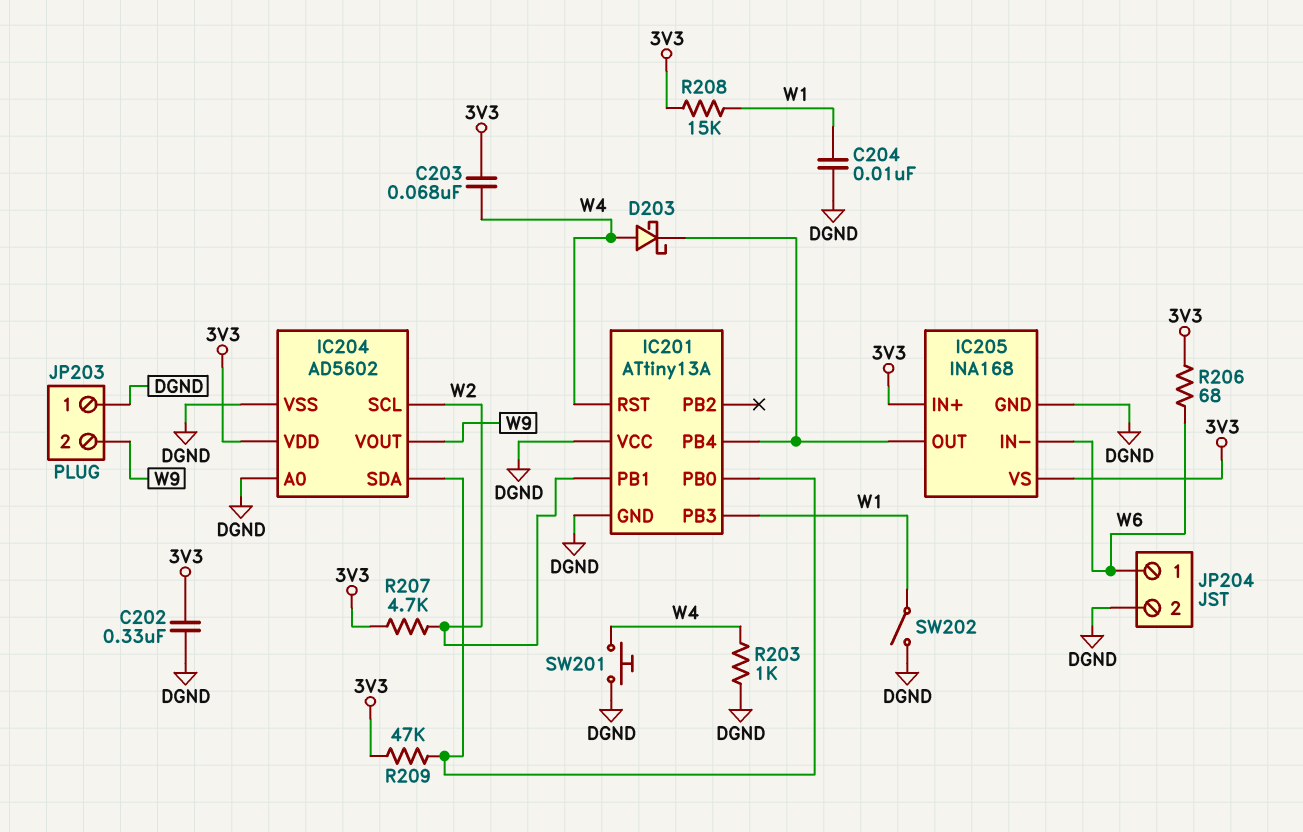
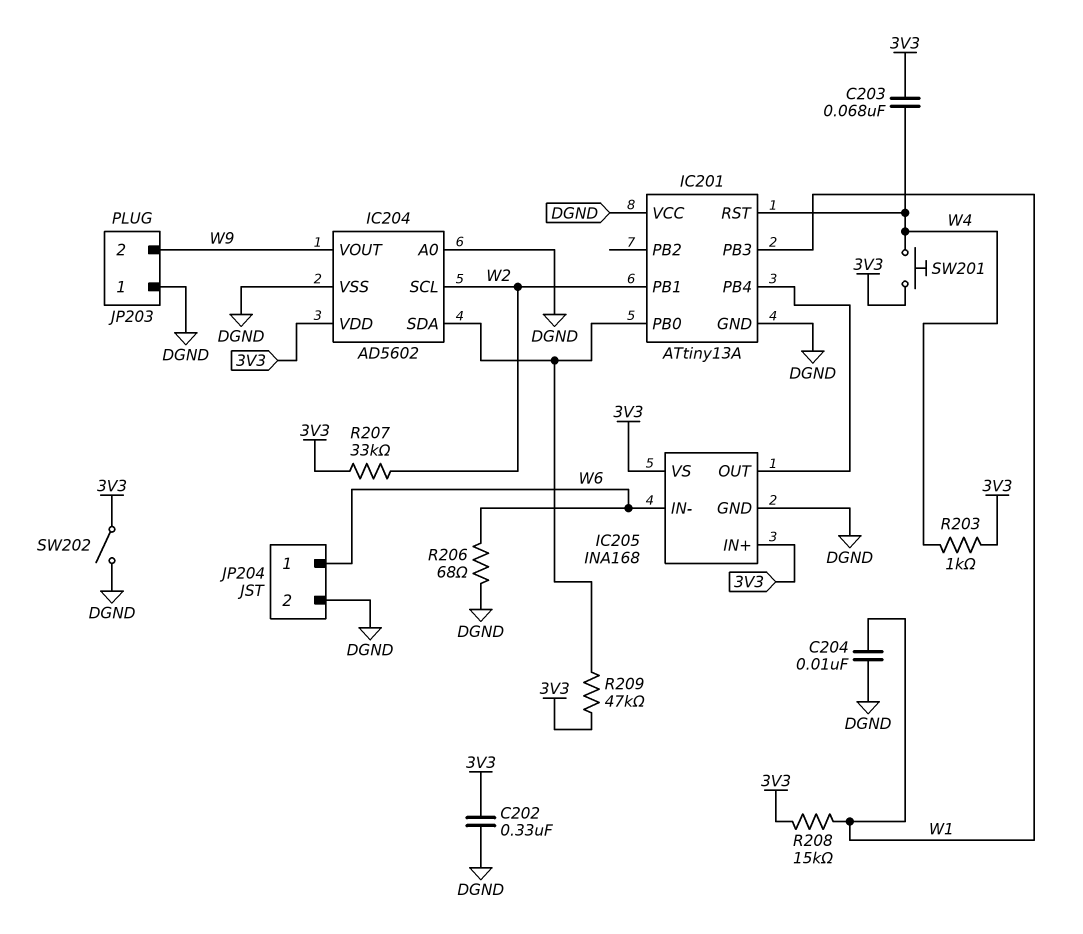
D203: schottky (A W4, K IC201/PB4) -> none
R203: 1k (DGND, W4) -> 1k (3V3, W4)
R206: 68 (3V3, W6) -> 68 (DGND, W6)
R207: 4.7k (3V3, W2) -> 33k (3V3, W2)
SW201: button (DGND, W4) -> button (3V3, W4)
SW202: switch (DGND, W1) -> switch (3V3, DGND)

